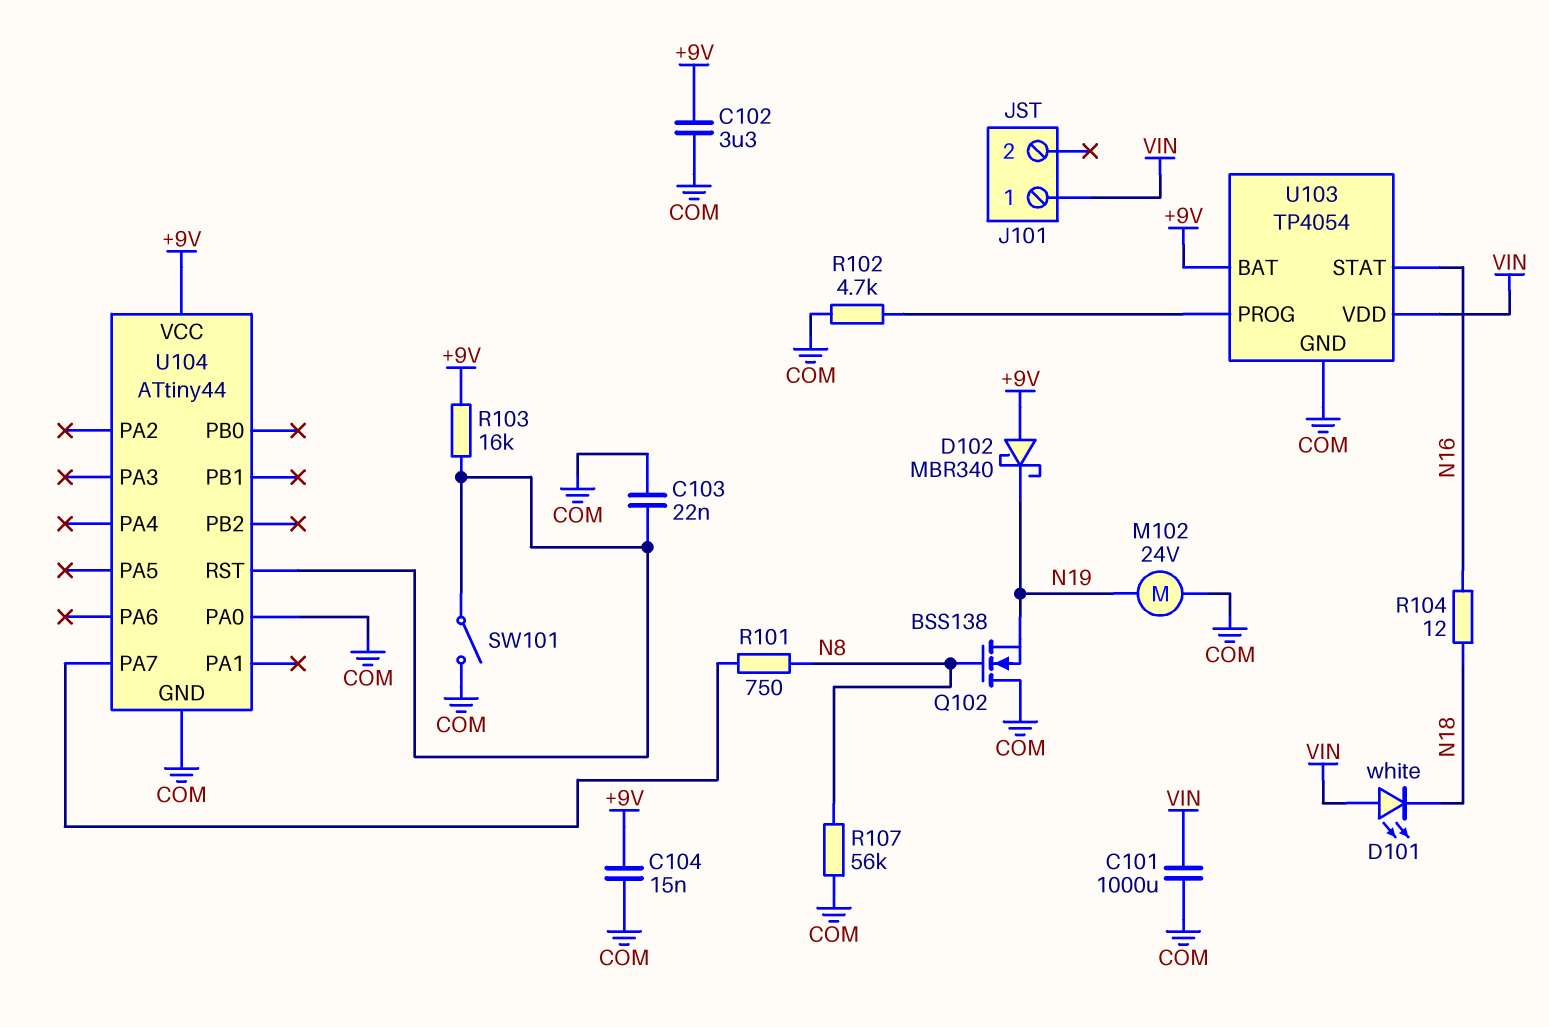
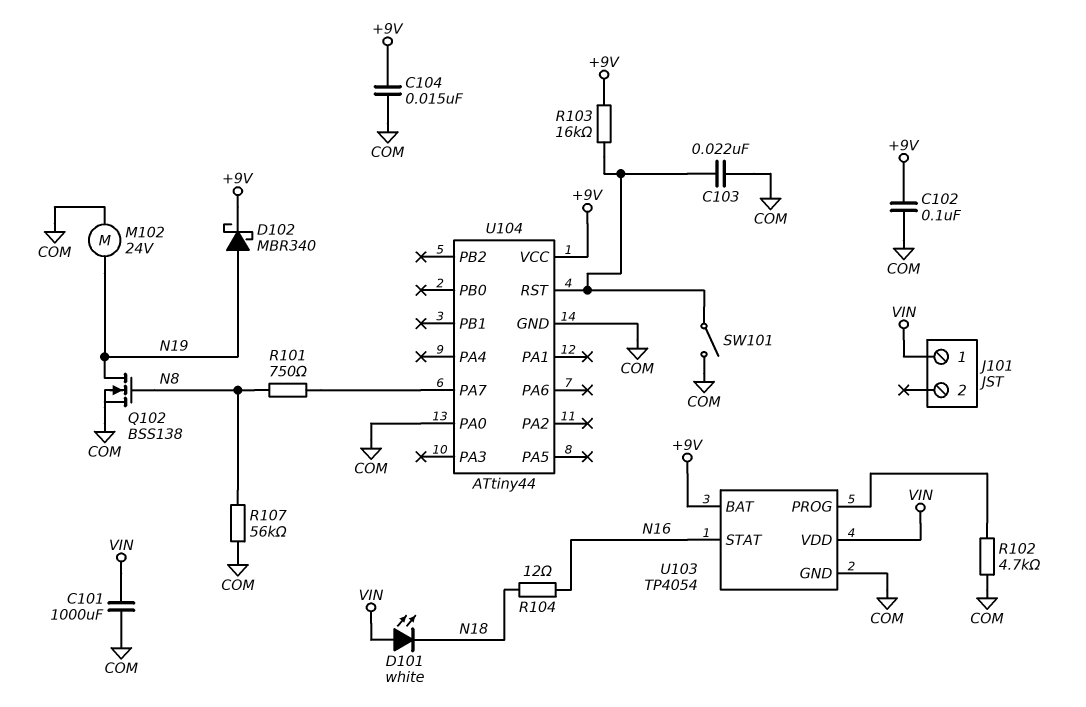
C102: 3.3uF (+9V, COM) -> 100nF (+9V, COM)
D102: schottky MBR340 (A +9V, K N19) -> schottky MBR340 (A N19, K +9V)
Q102: NMOS BSS138 (G N8, D COM, S N19) -> NMOS BSS138 (G N8, D N19, S COM)

